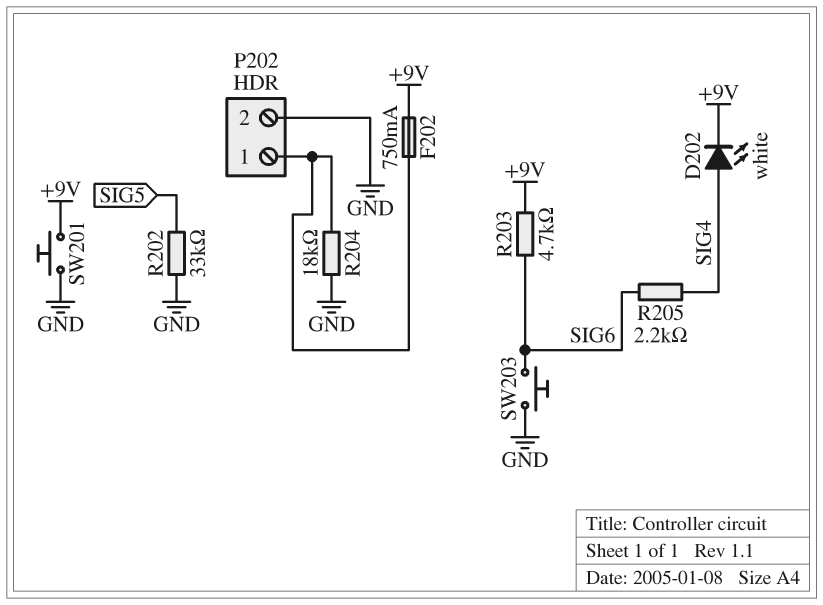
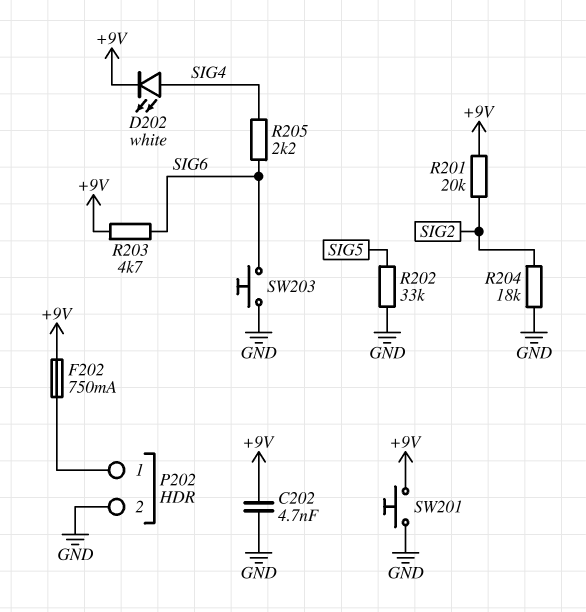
C202: none -> 4.7nF (+9V, GND)
R201: none -> 20k (+9V, SIG2)
R204: 18k (GND, P202/1) -> 18k (GND, SIG2)

